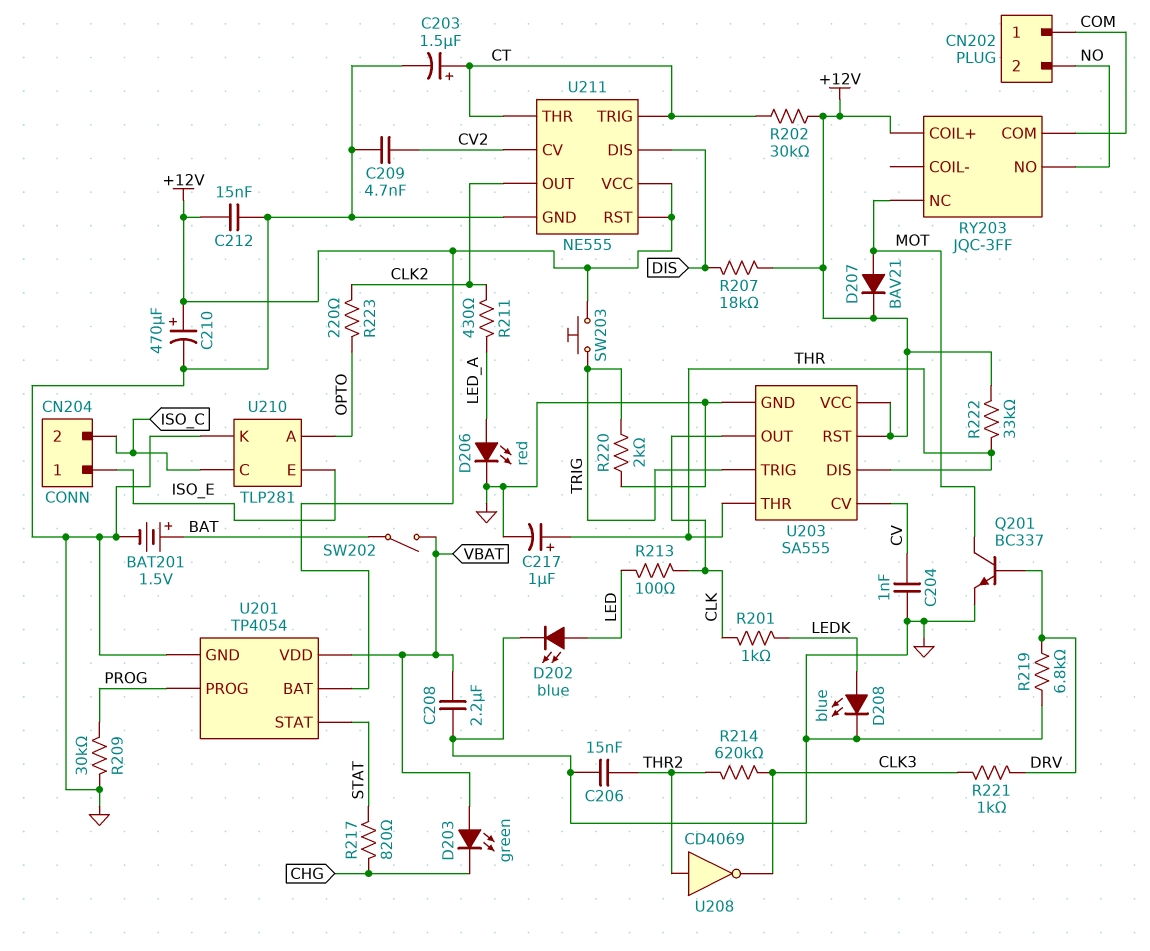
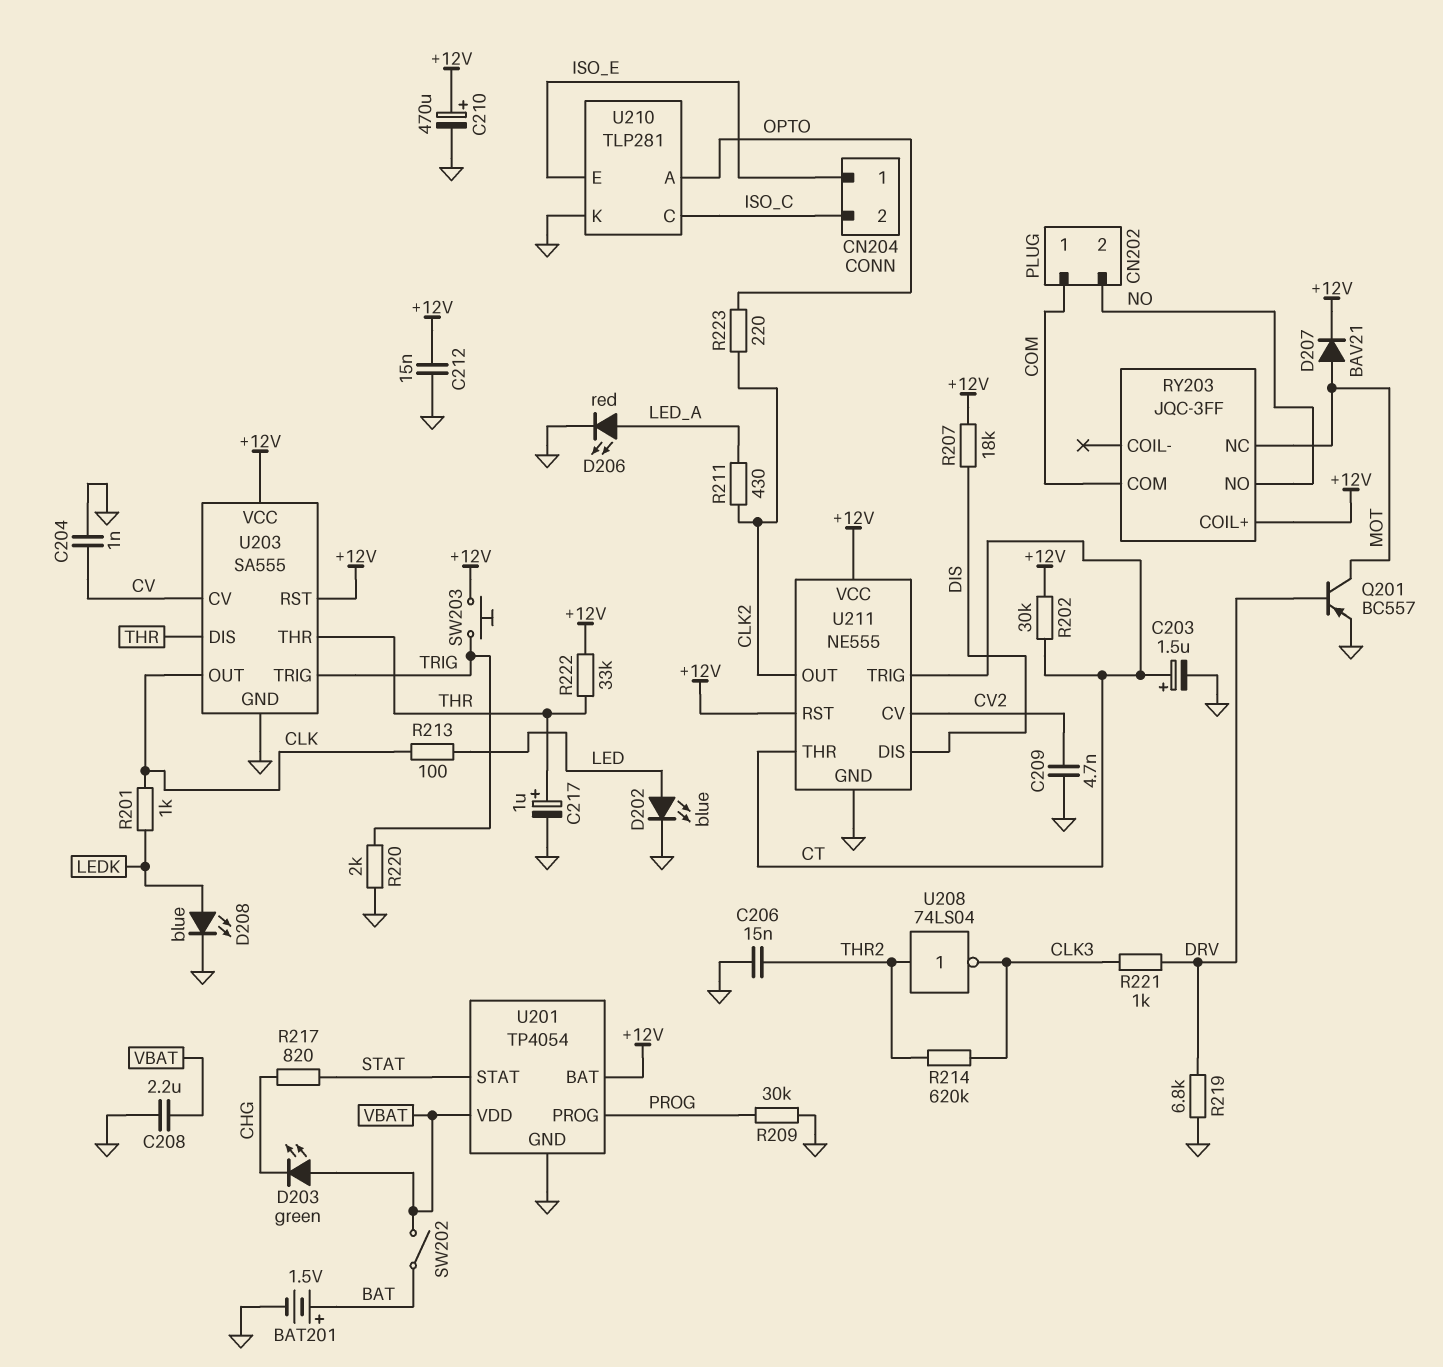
Q201: NPN BC337 (B DRV, C MOT, E GND) -> PNP BC557 (B DRV, C MOT, E GND)
U208: NOT CD4069 (in THR2, out CLK3) -> NOT 74LS04 (in THR2, out CLK3)

